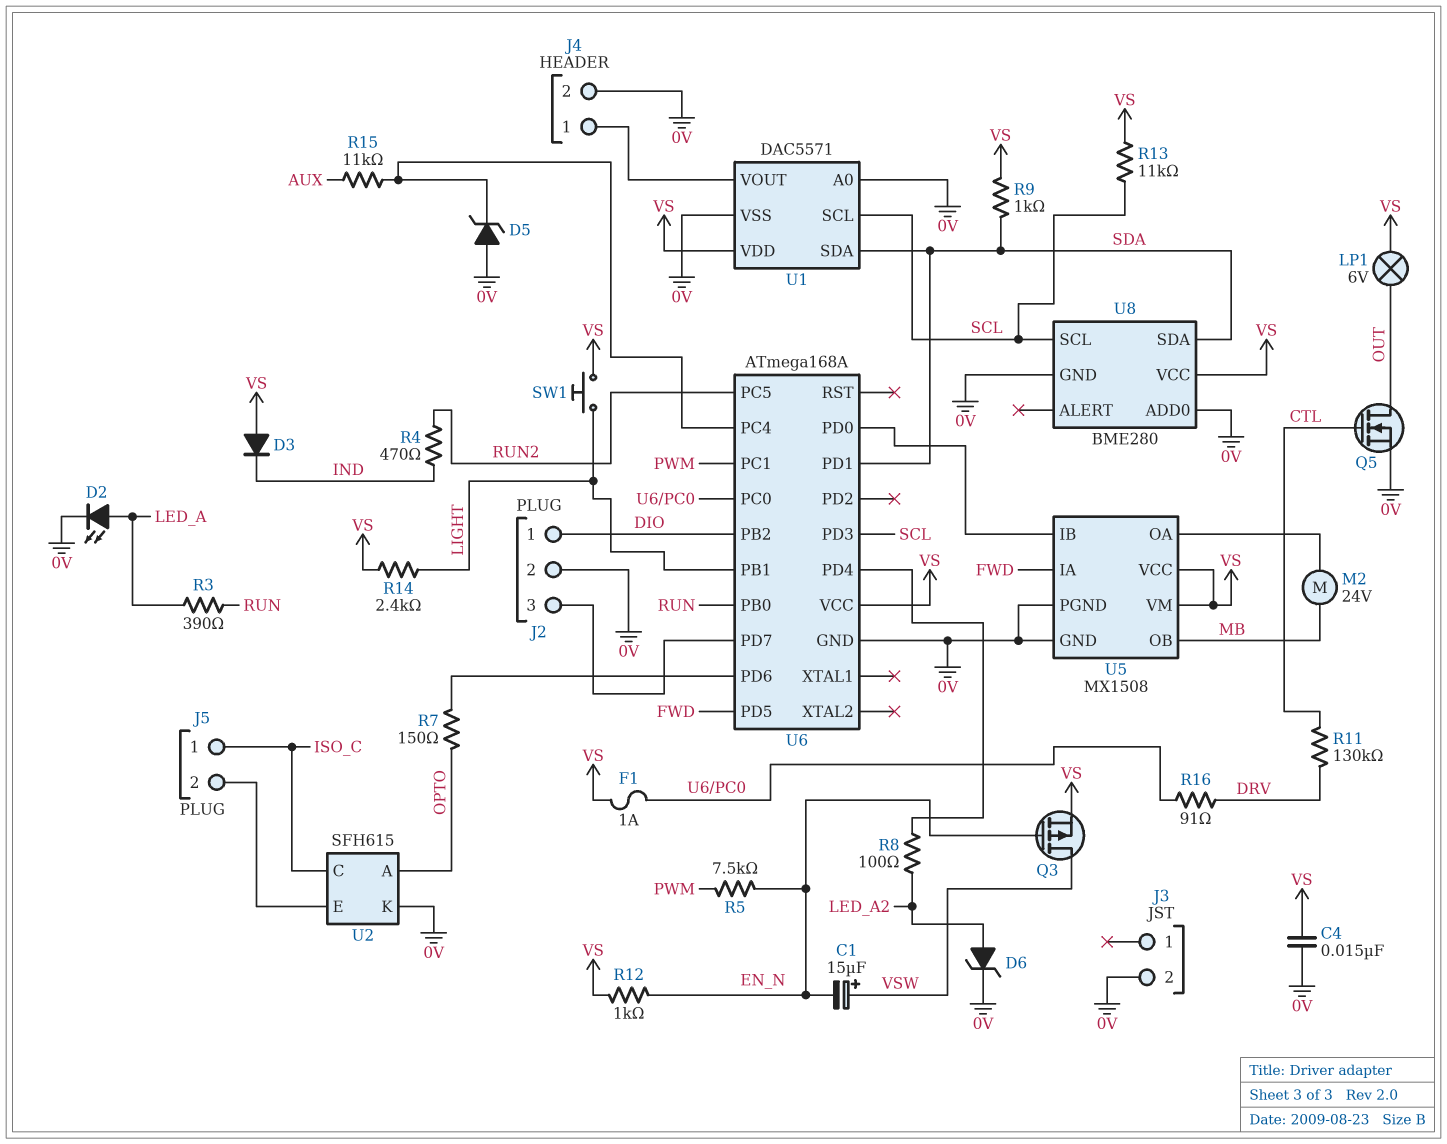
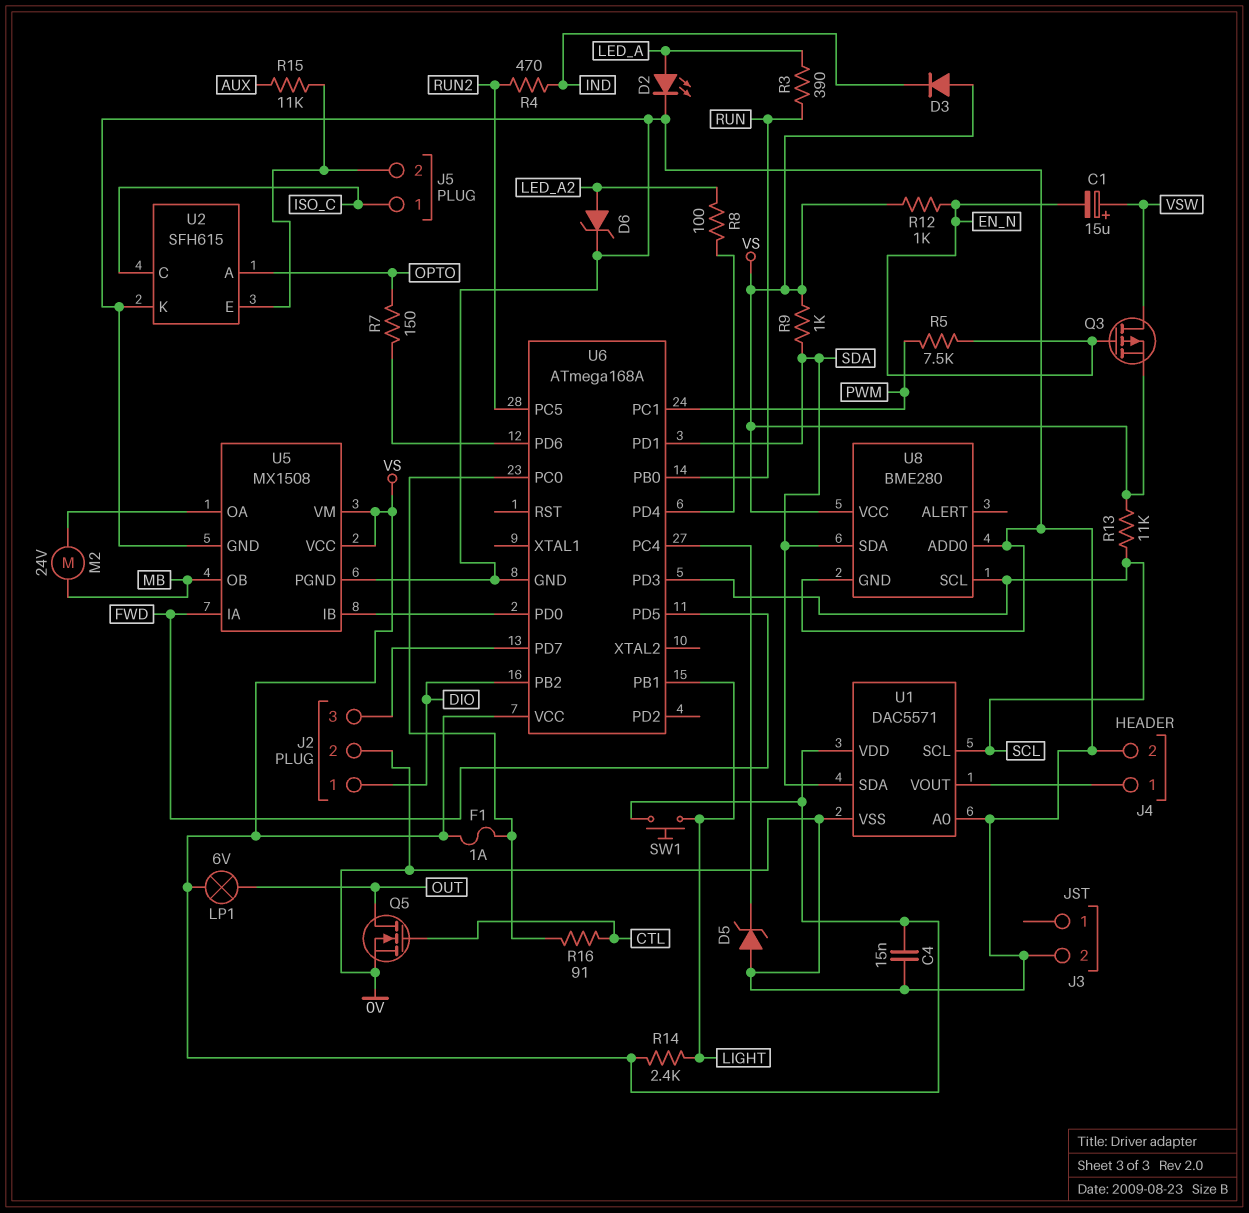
R11: 130k (CTL, DRV) -> none
R15: 11k (AUX, U6/PC4) -> 11k (AUX, J5/2)
R16: 91 (DRV, U6/PC0) -> 91 (CTL, U6/PC0)

